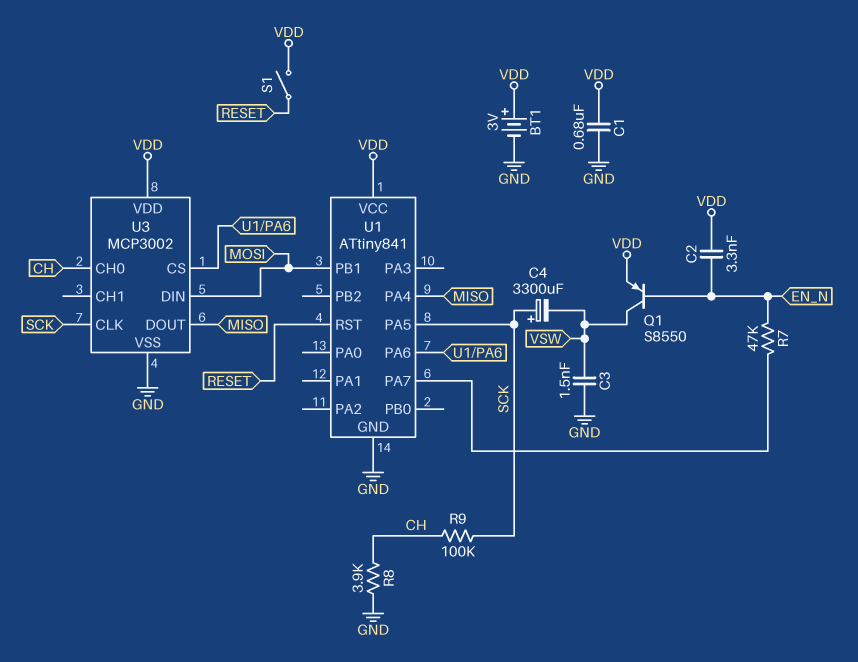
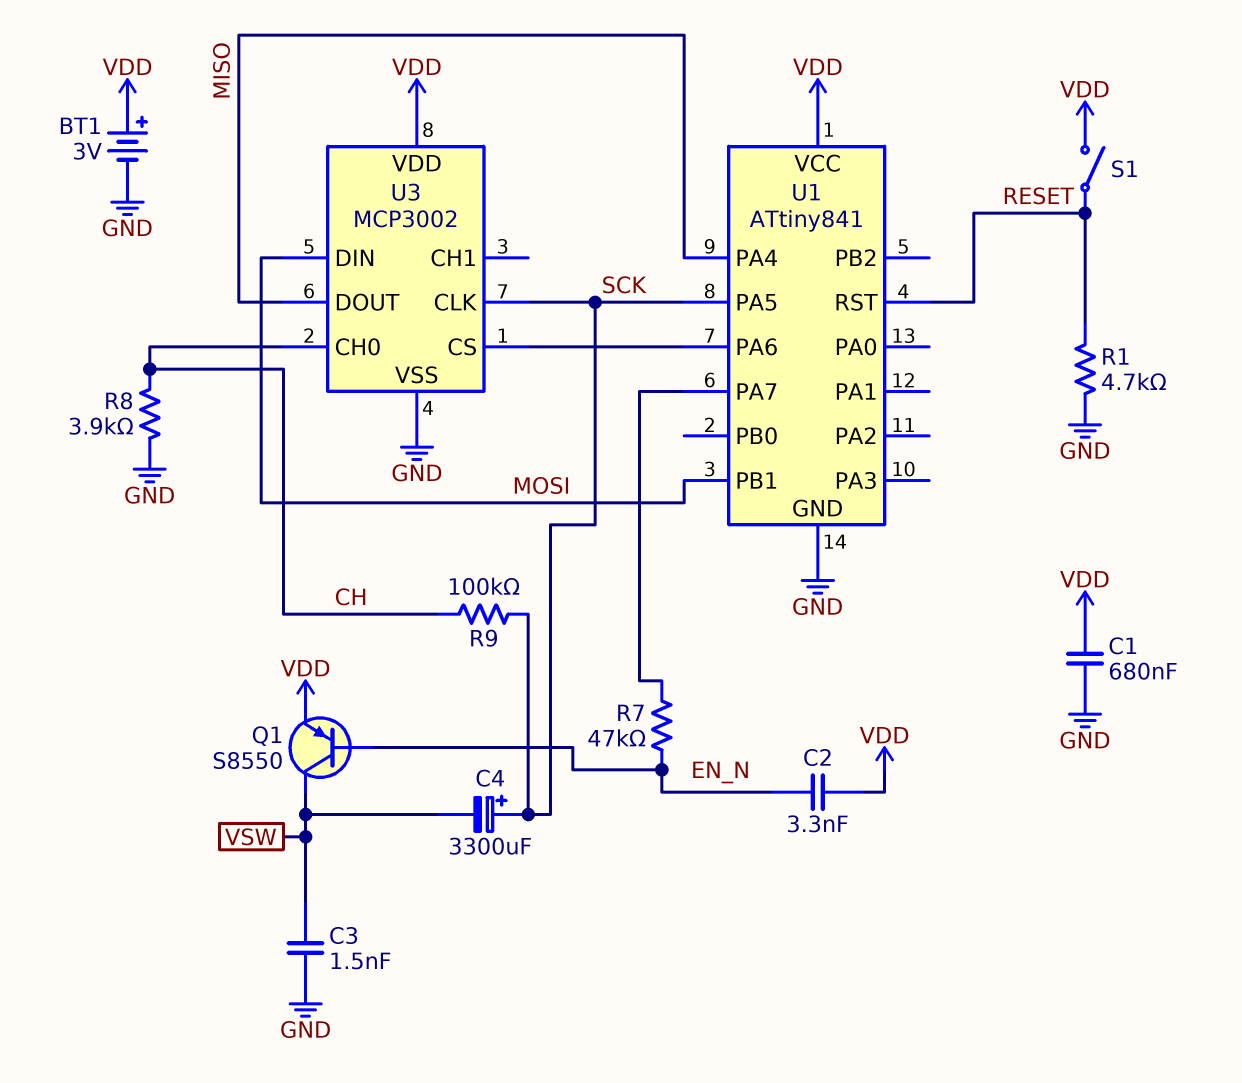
R1: none -> 4.7k (GND, RESET)

